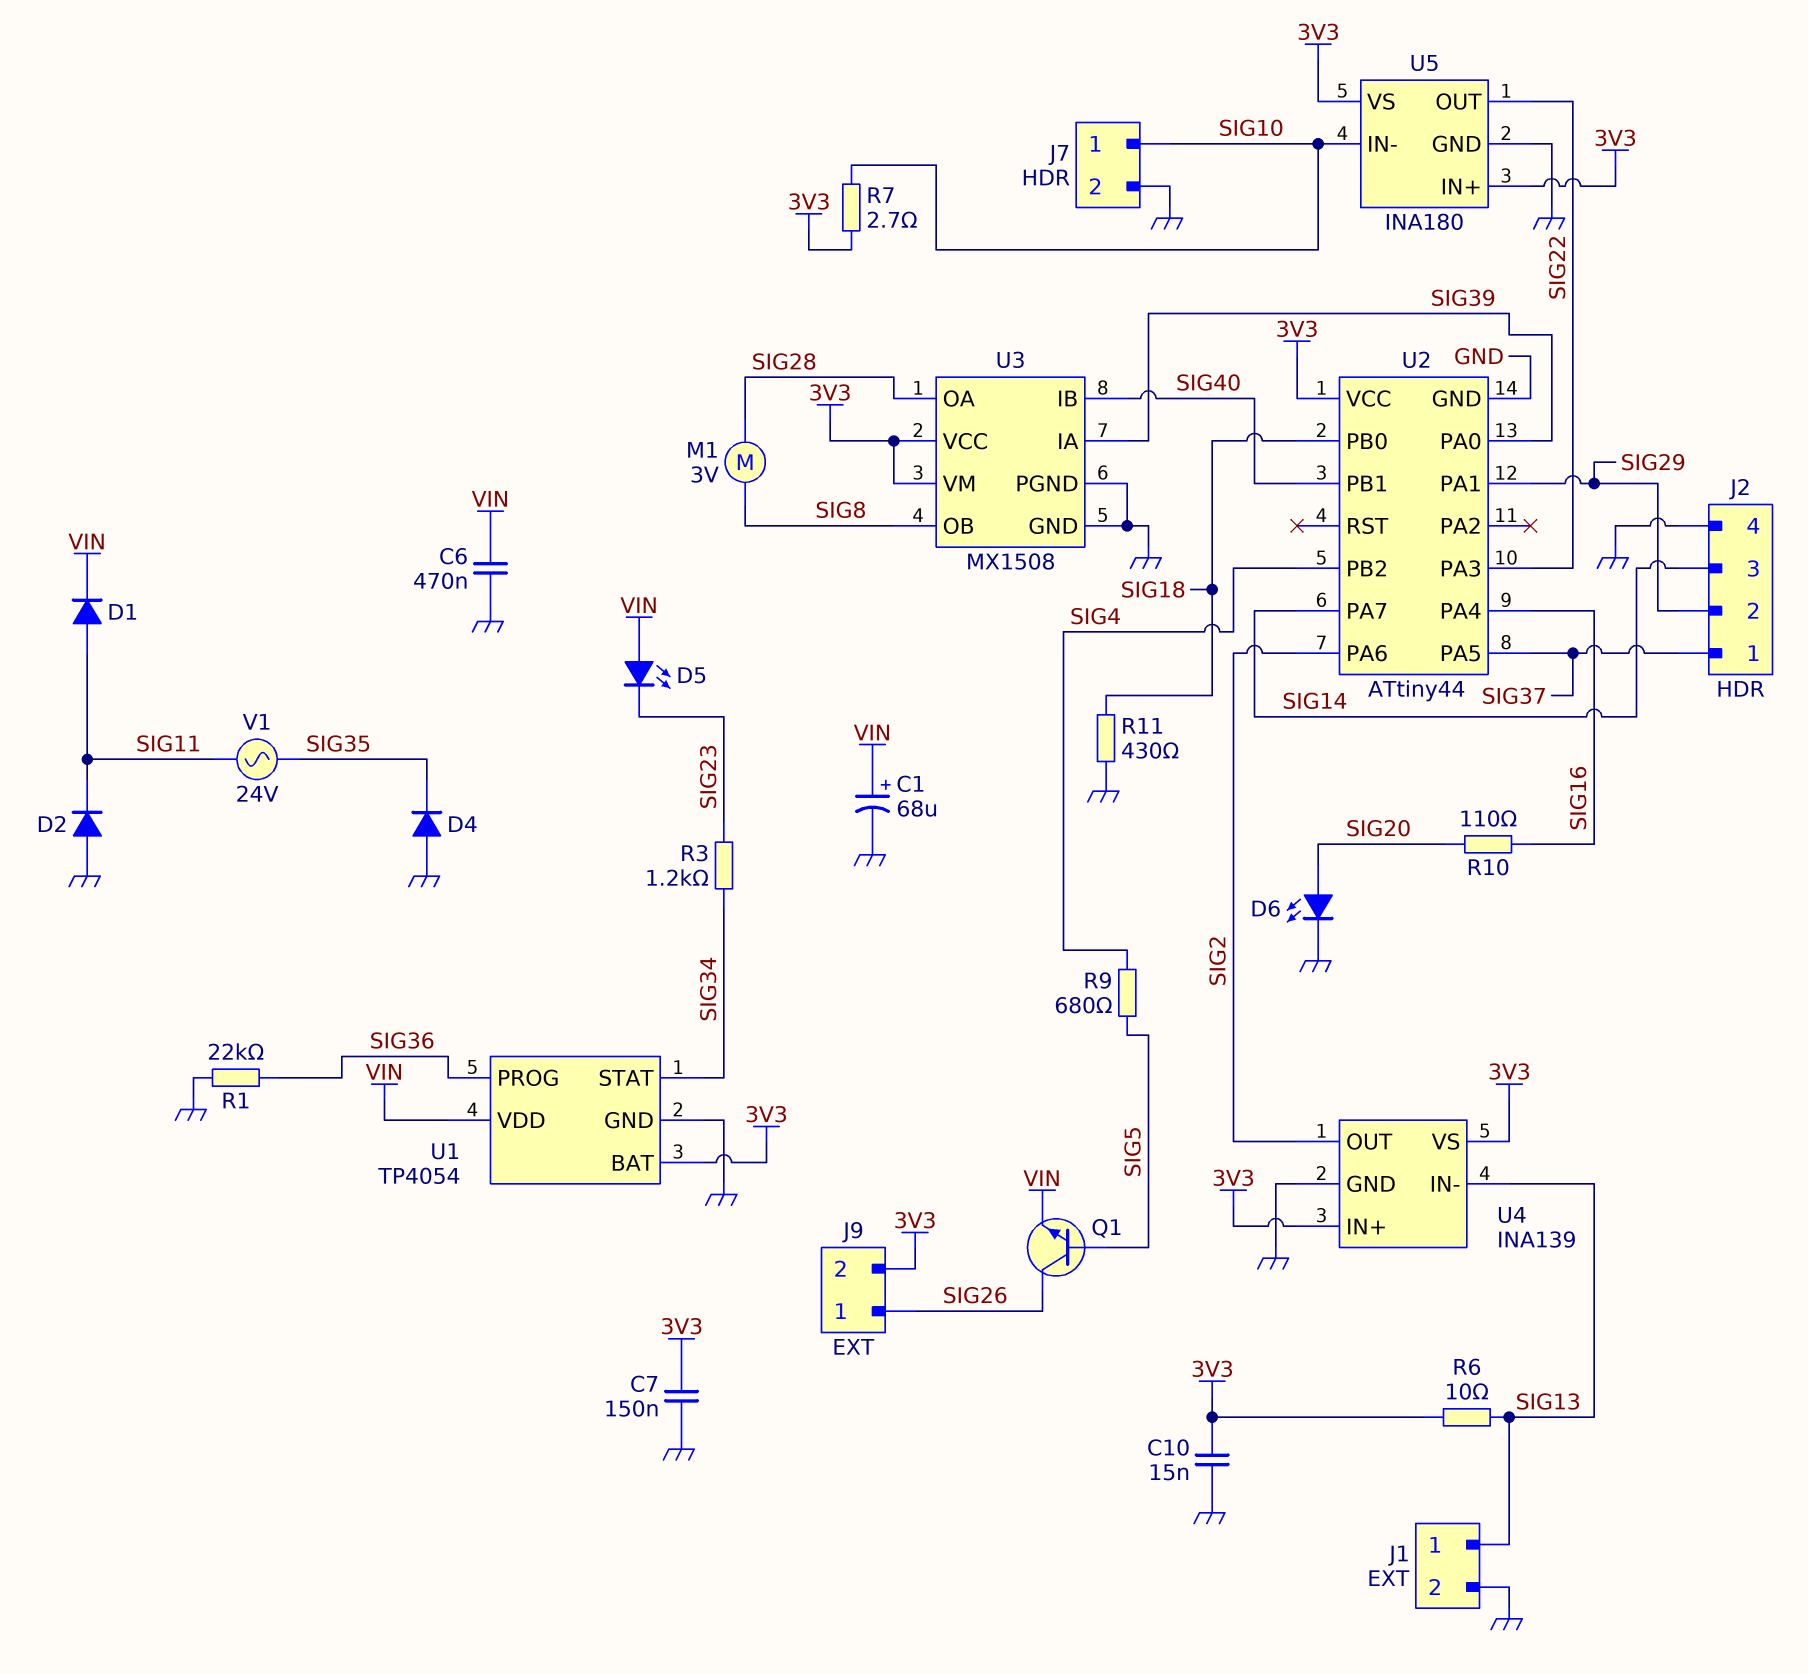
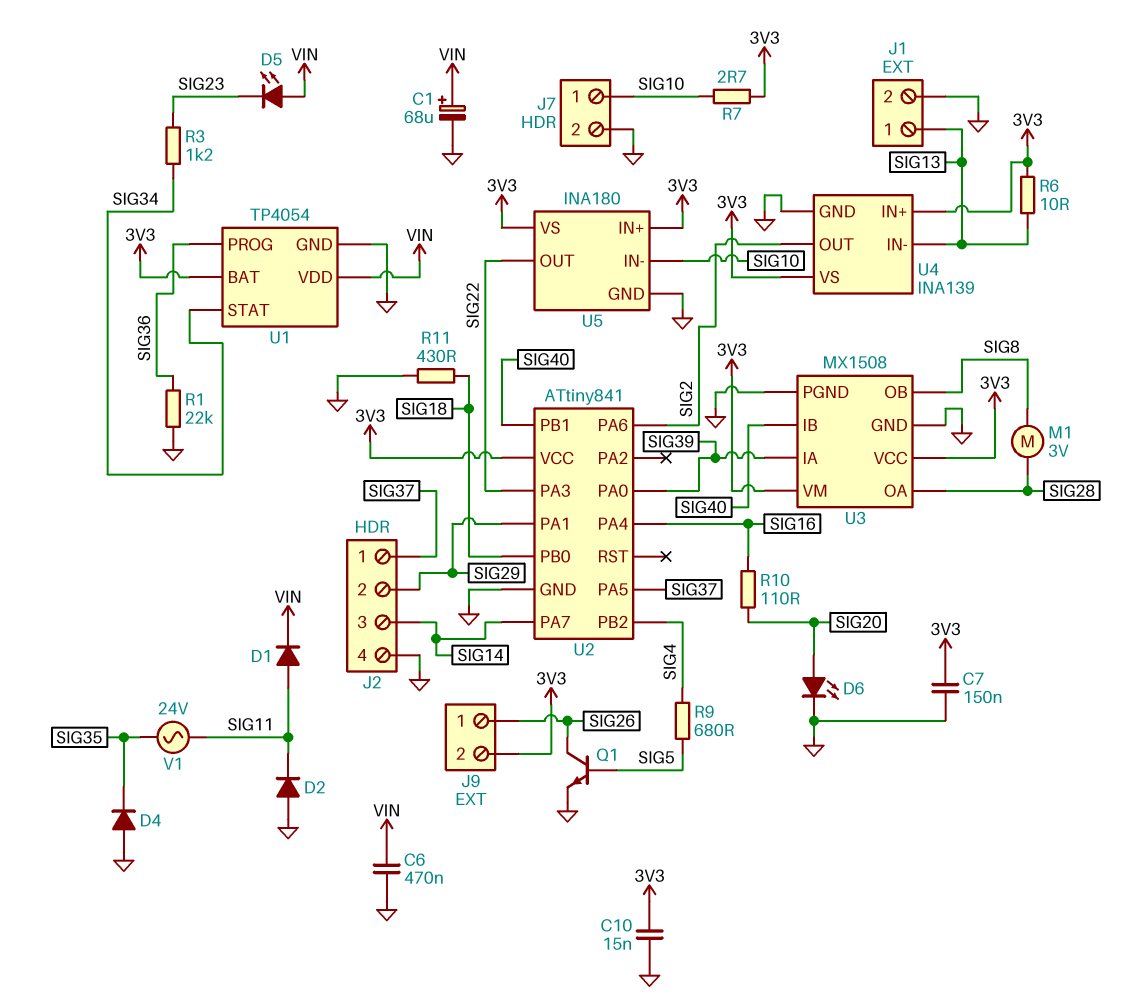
Q1: NPN (B SIG5, C SIG26, E VIN) -> NPN (B SIG5, C SIG26, E GND)
U2: ATtiny44 -> ATtiny841

